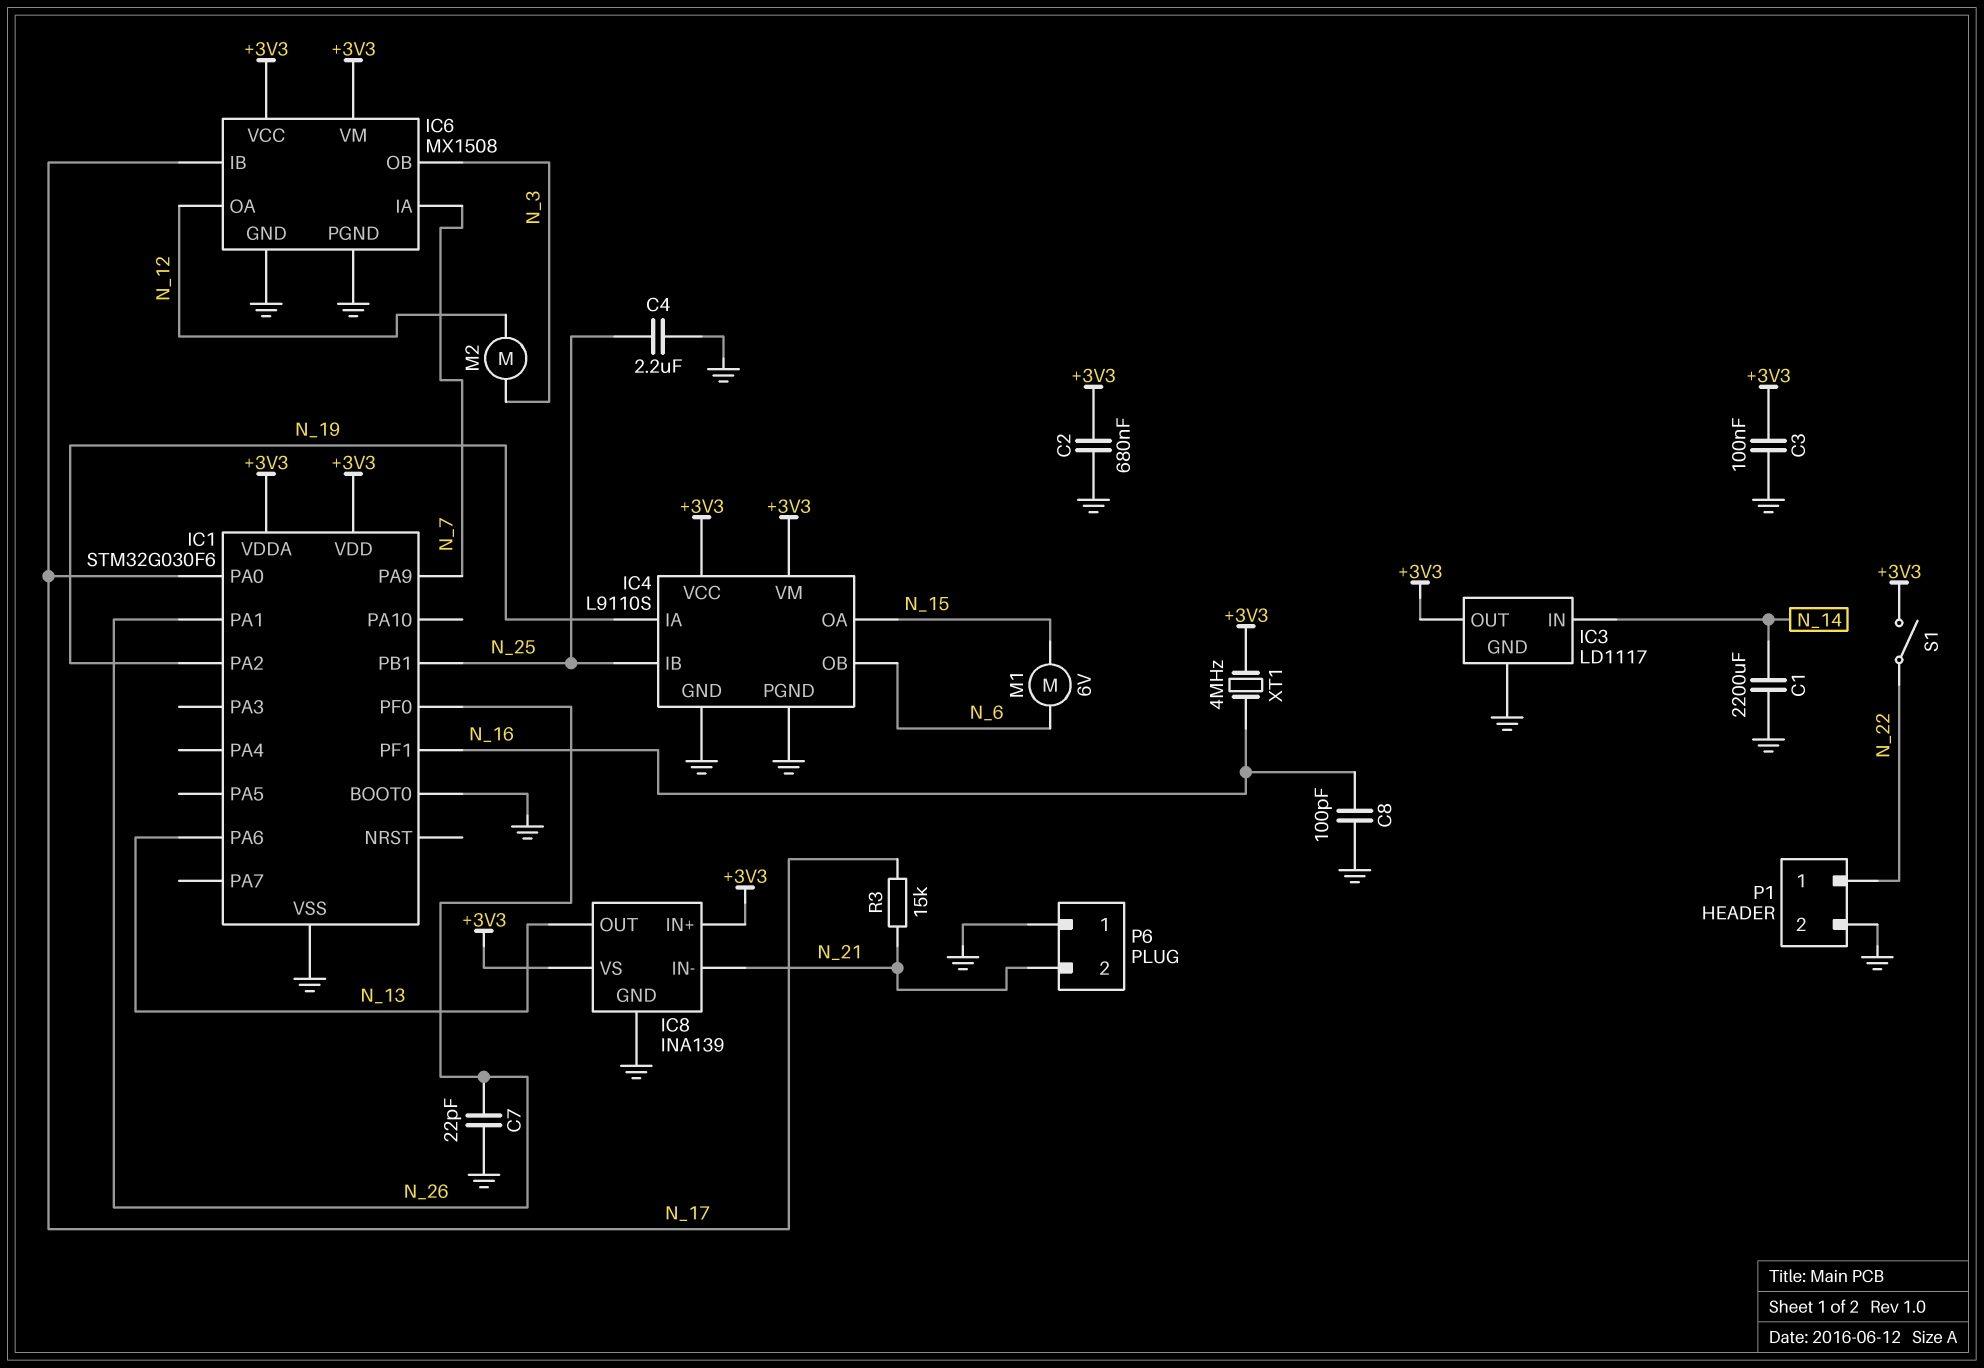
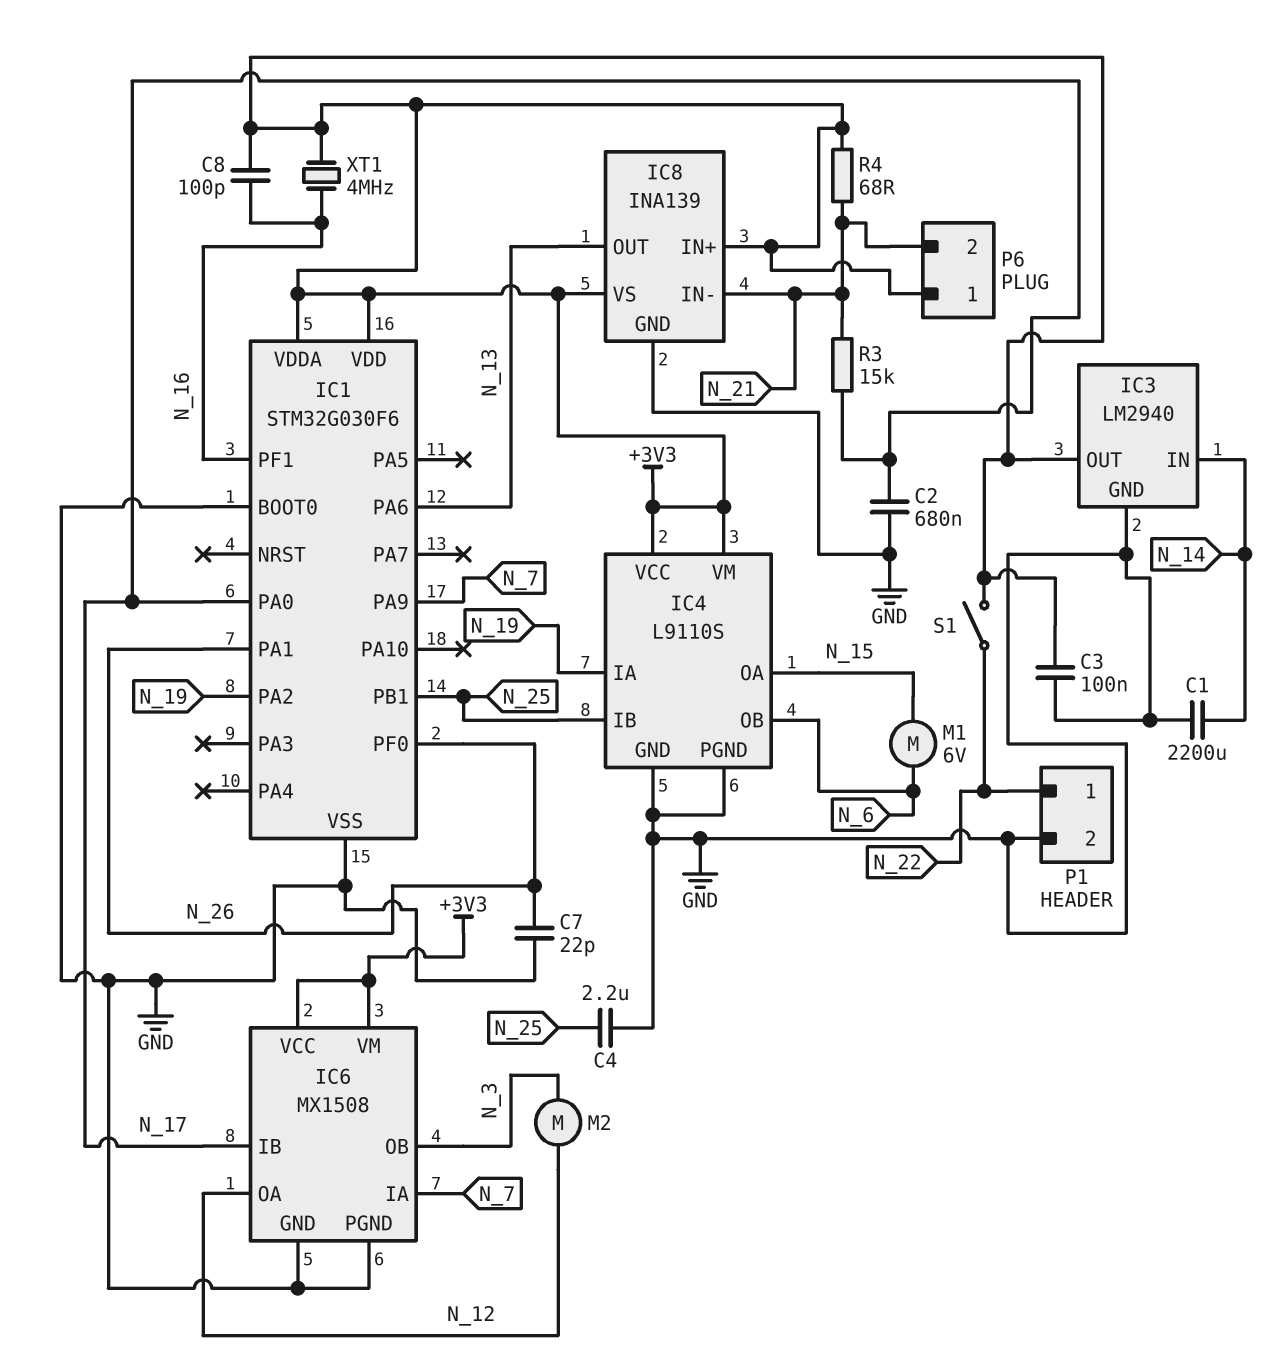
C2: 680nF (+3V3, GND) -> 680nF (GND, N_17)
C8: 100pF (GND, N_16) -> 100pF (+3V3, N_16)
IC3: LD1117 -> LM2940
P6 pin 1: GND -> +3V3
R4: none -> 68 (+3V3, N_21)

